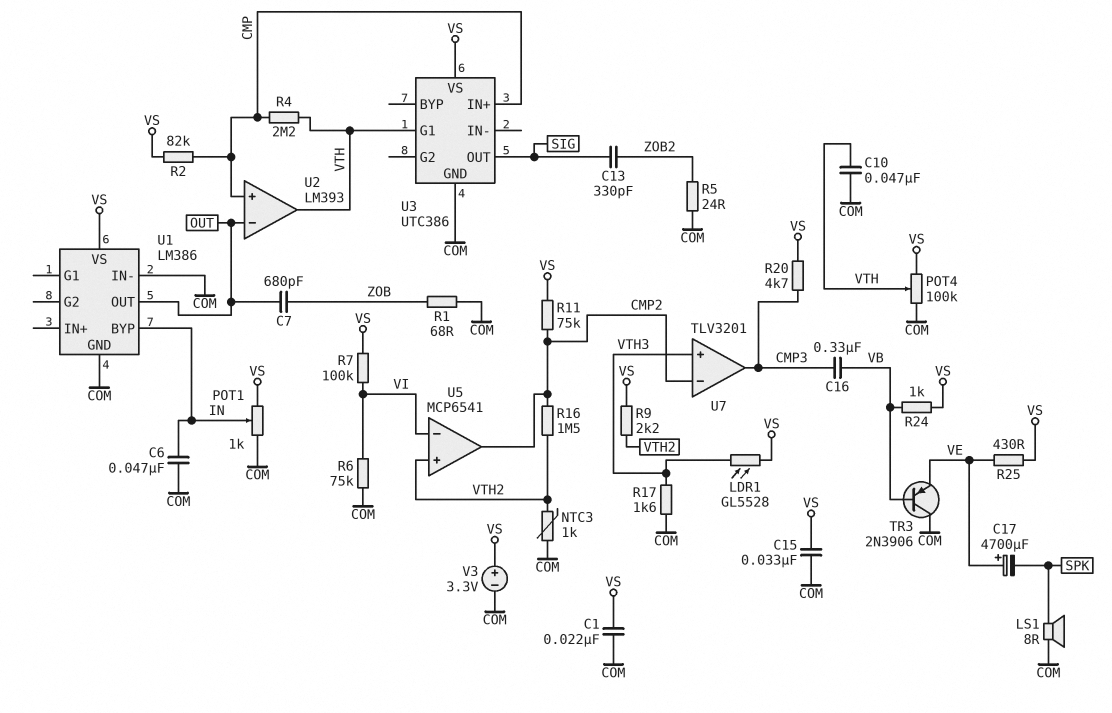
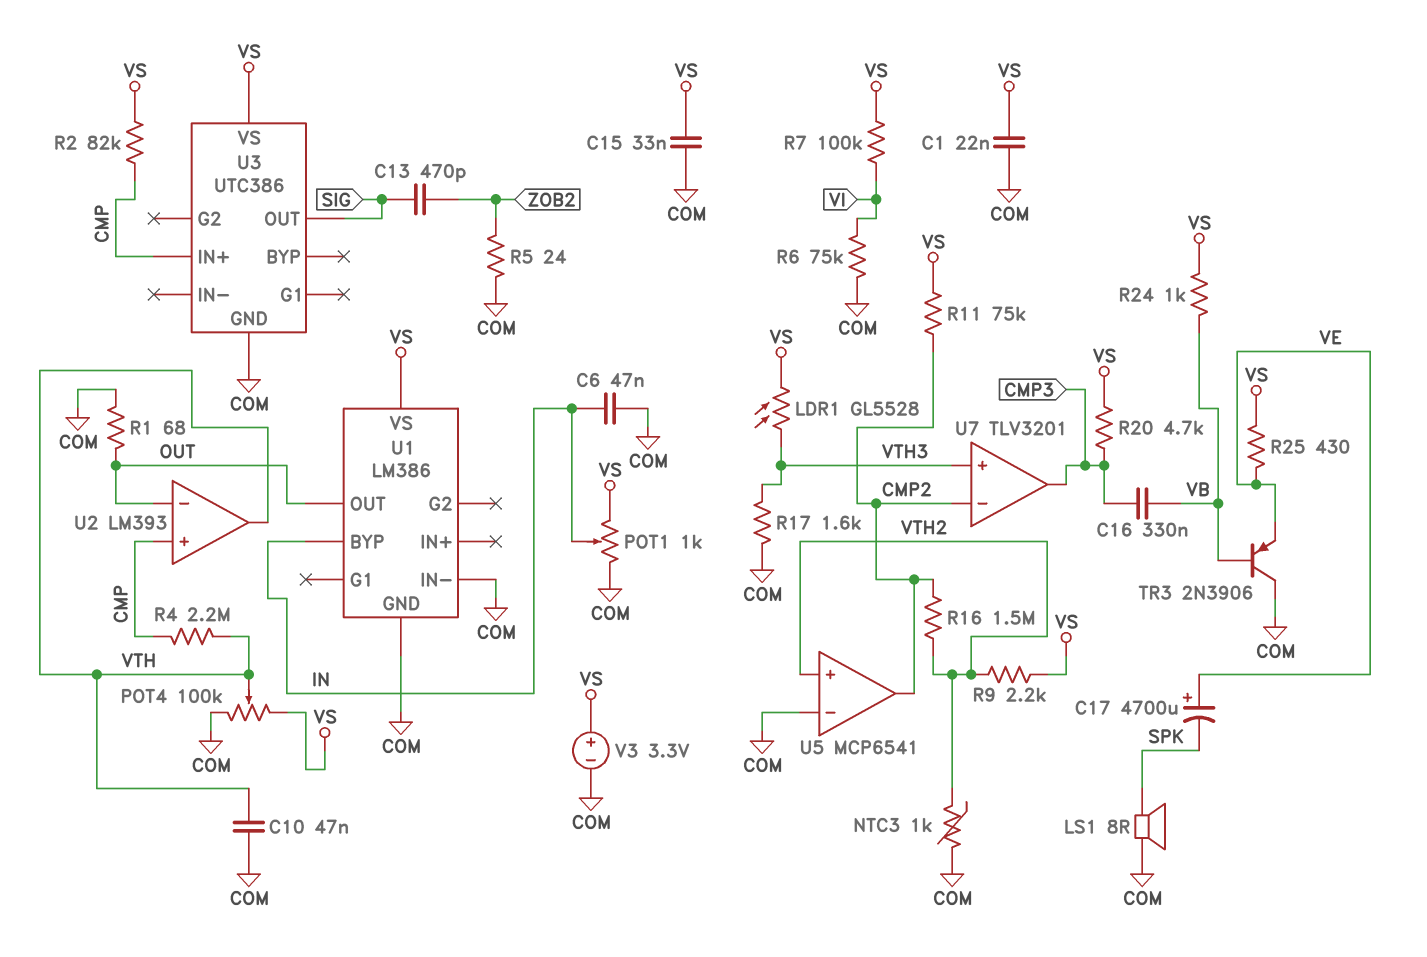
C7: 680pF (OUT, ZOB) -> none
C13: 330pF (SIG, ZOB2) -> 470pF (SIG, ZOB2)
R1: 68 (COM, ZOB) -> 68 (COM, OUT)
U3 pin G1: VTH -> none
U5 pin in-: VI -> COM

